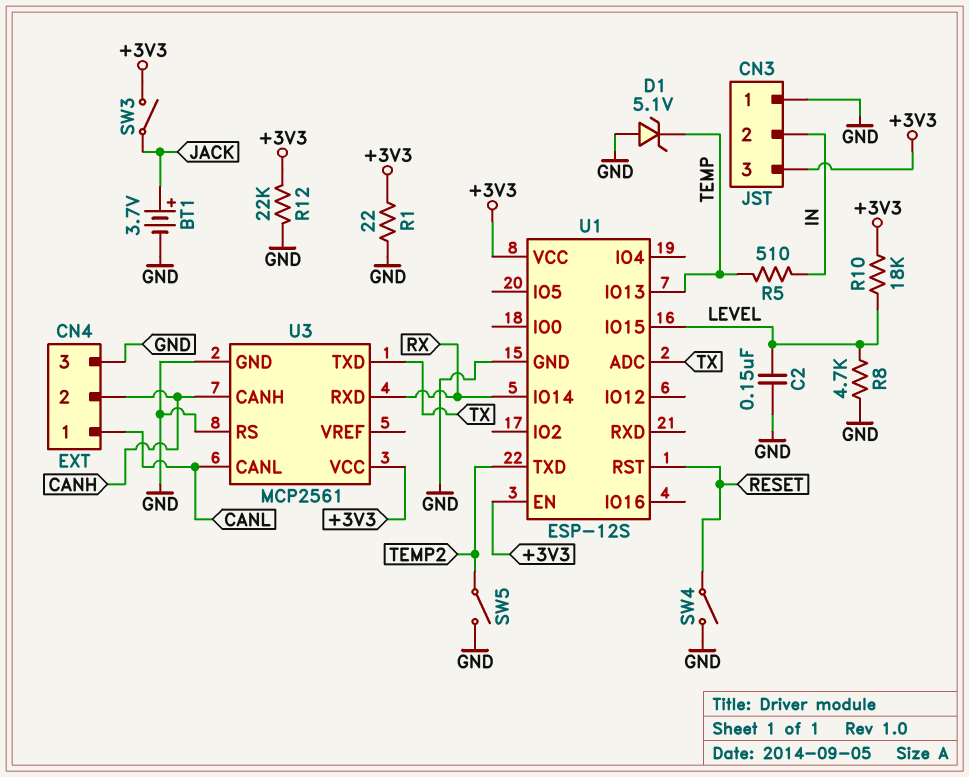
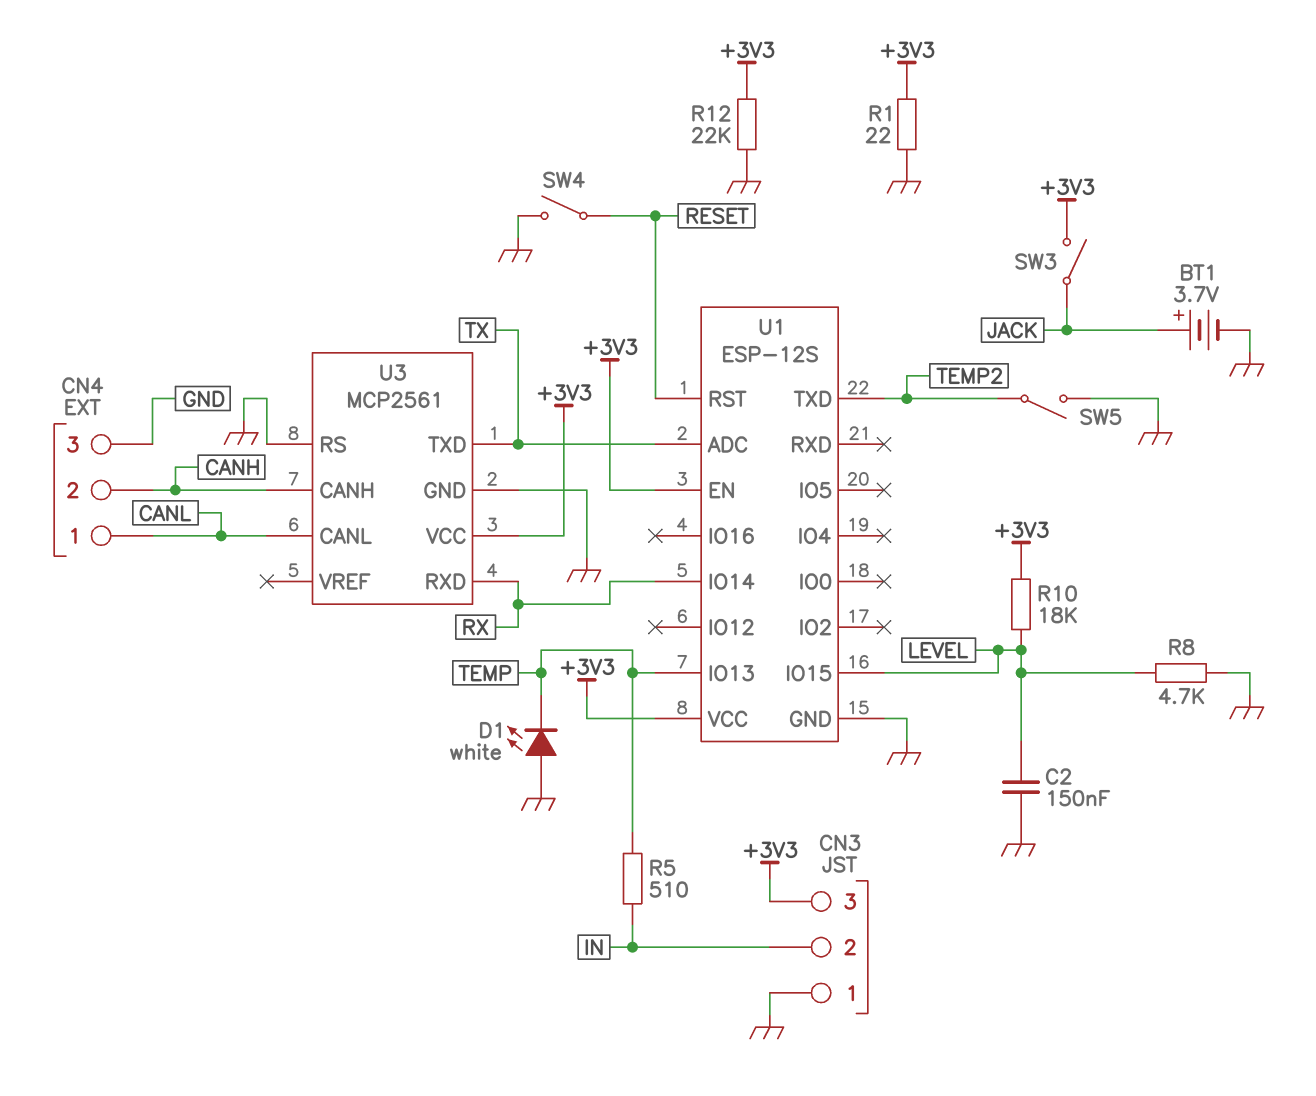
D1: zener 5.1V (A GND, K TEMP) -> LED white (A GND, K TEMP)

